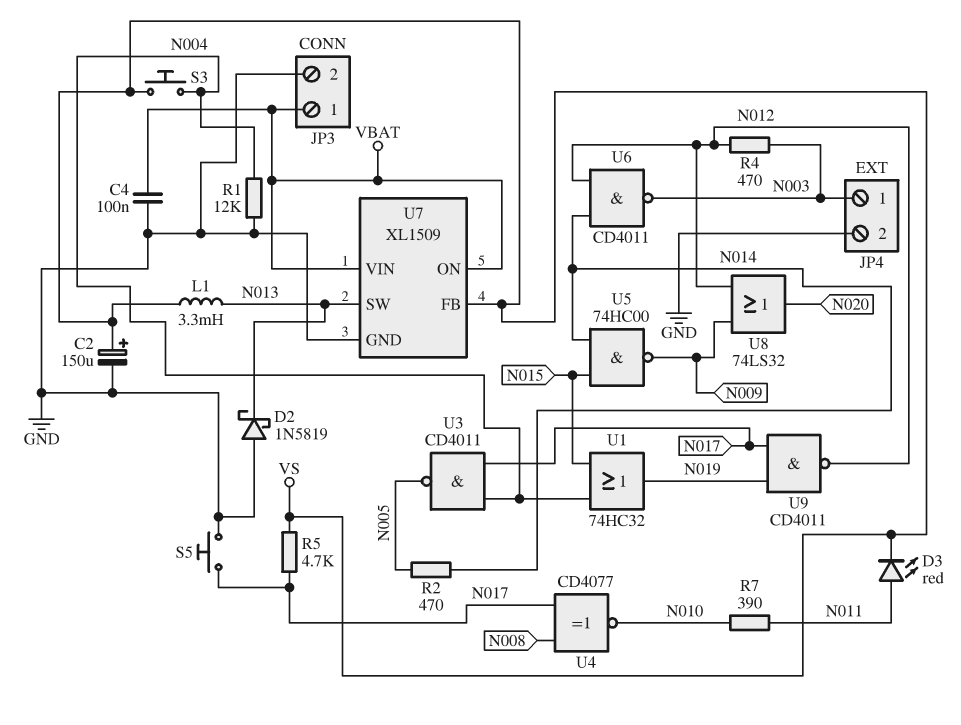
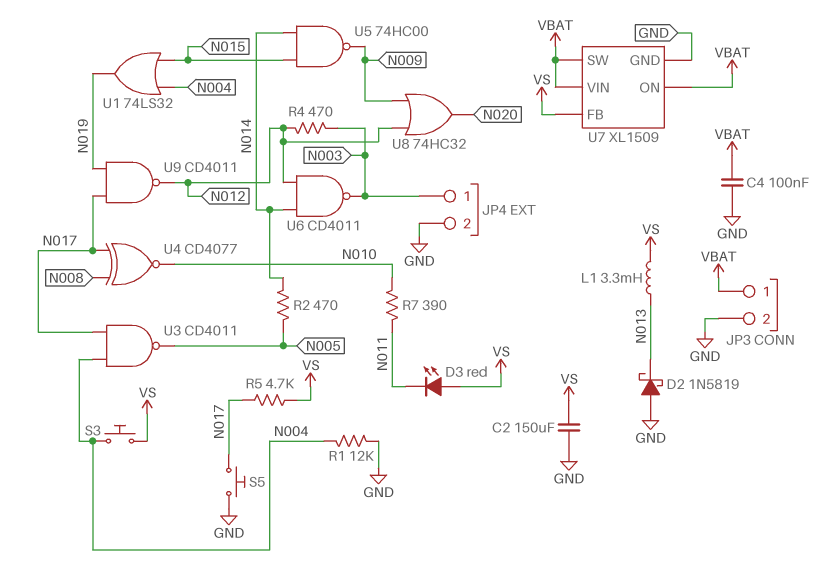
C2: 150uF (plus VS, minus GND) -> 150uF (GND, VS)
D3: LED red (A N011, K VS) -> LED red (A VS, K N011)
U1: OR 74HC32 (in N004, in N015, out N019) -> OR 74LS32 (in N004, in N015, out N019)
U7 pin SW: N013 -> VBAT
U8: OR 74LS32 (in N009, in N012, out N020) -> OR 74HC32 (in N009, in N012, out N020)

